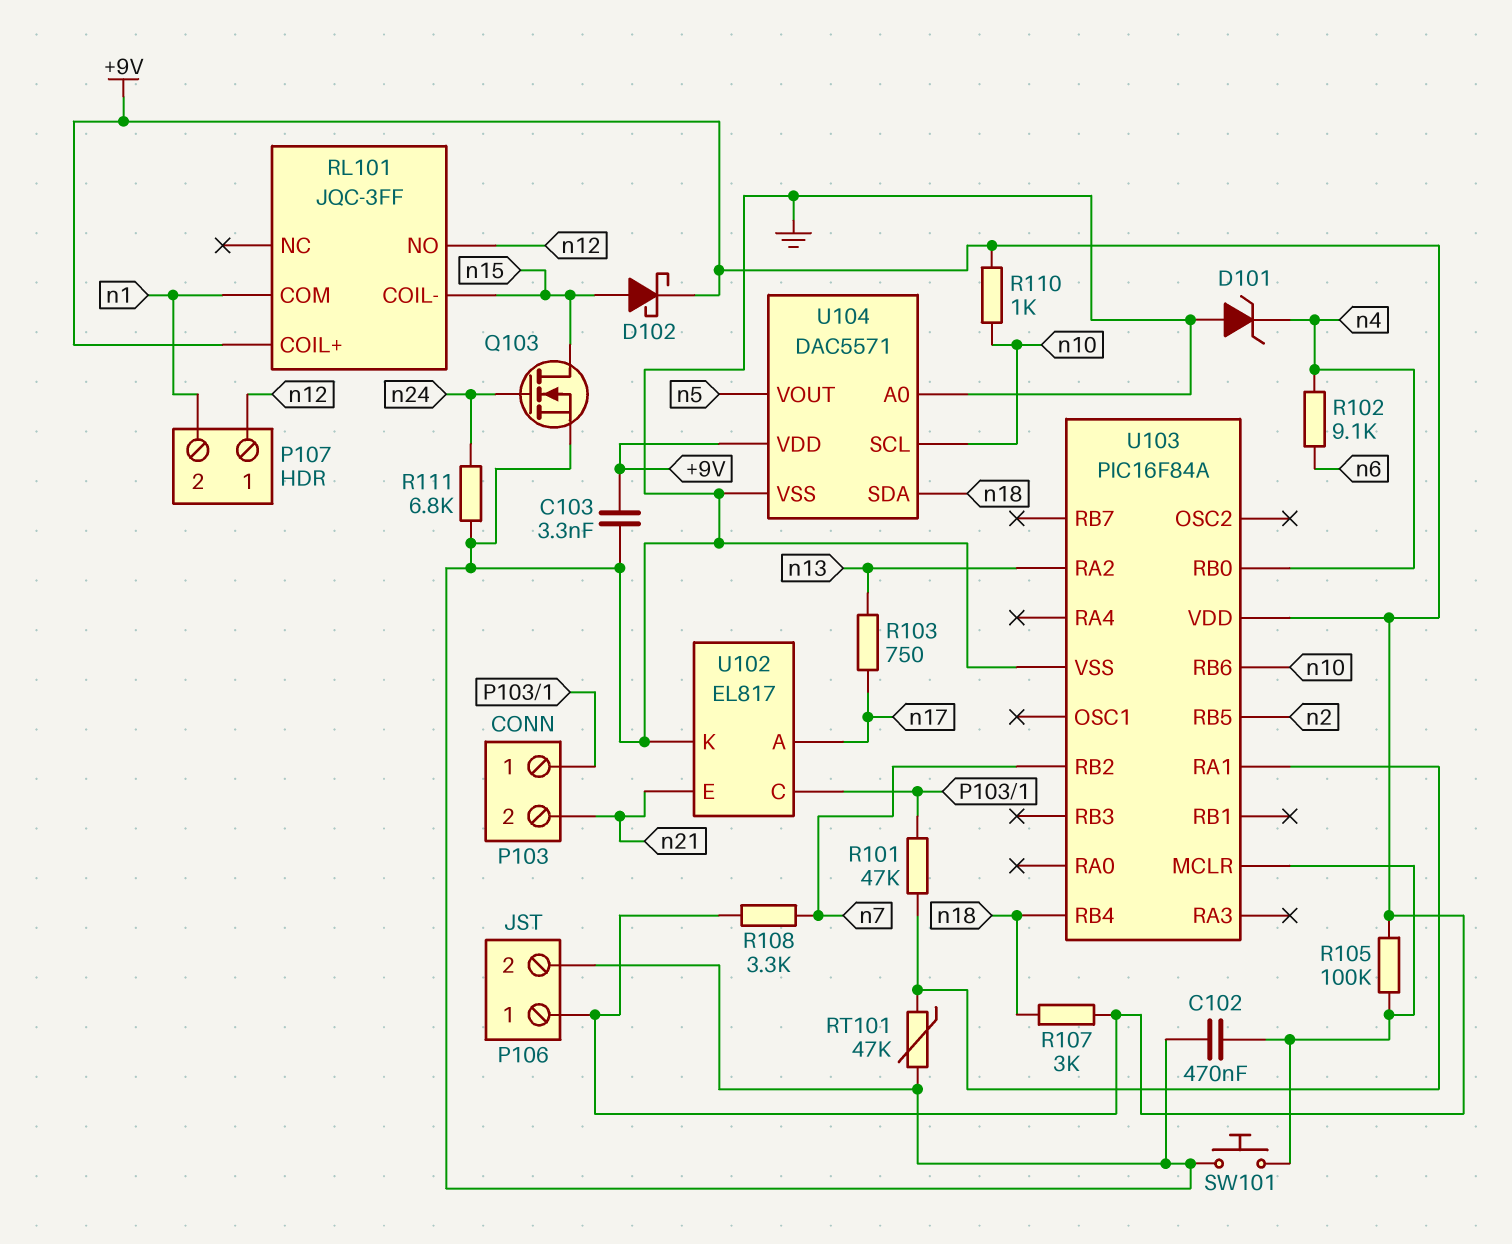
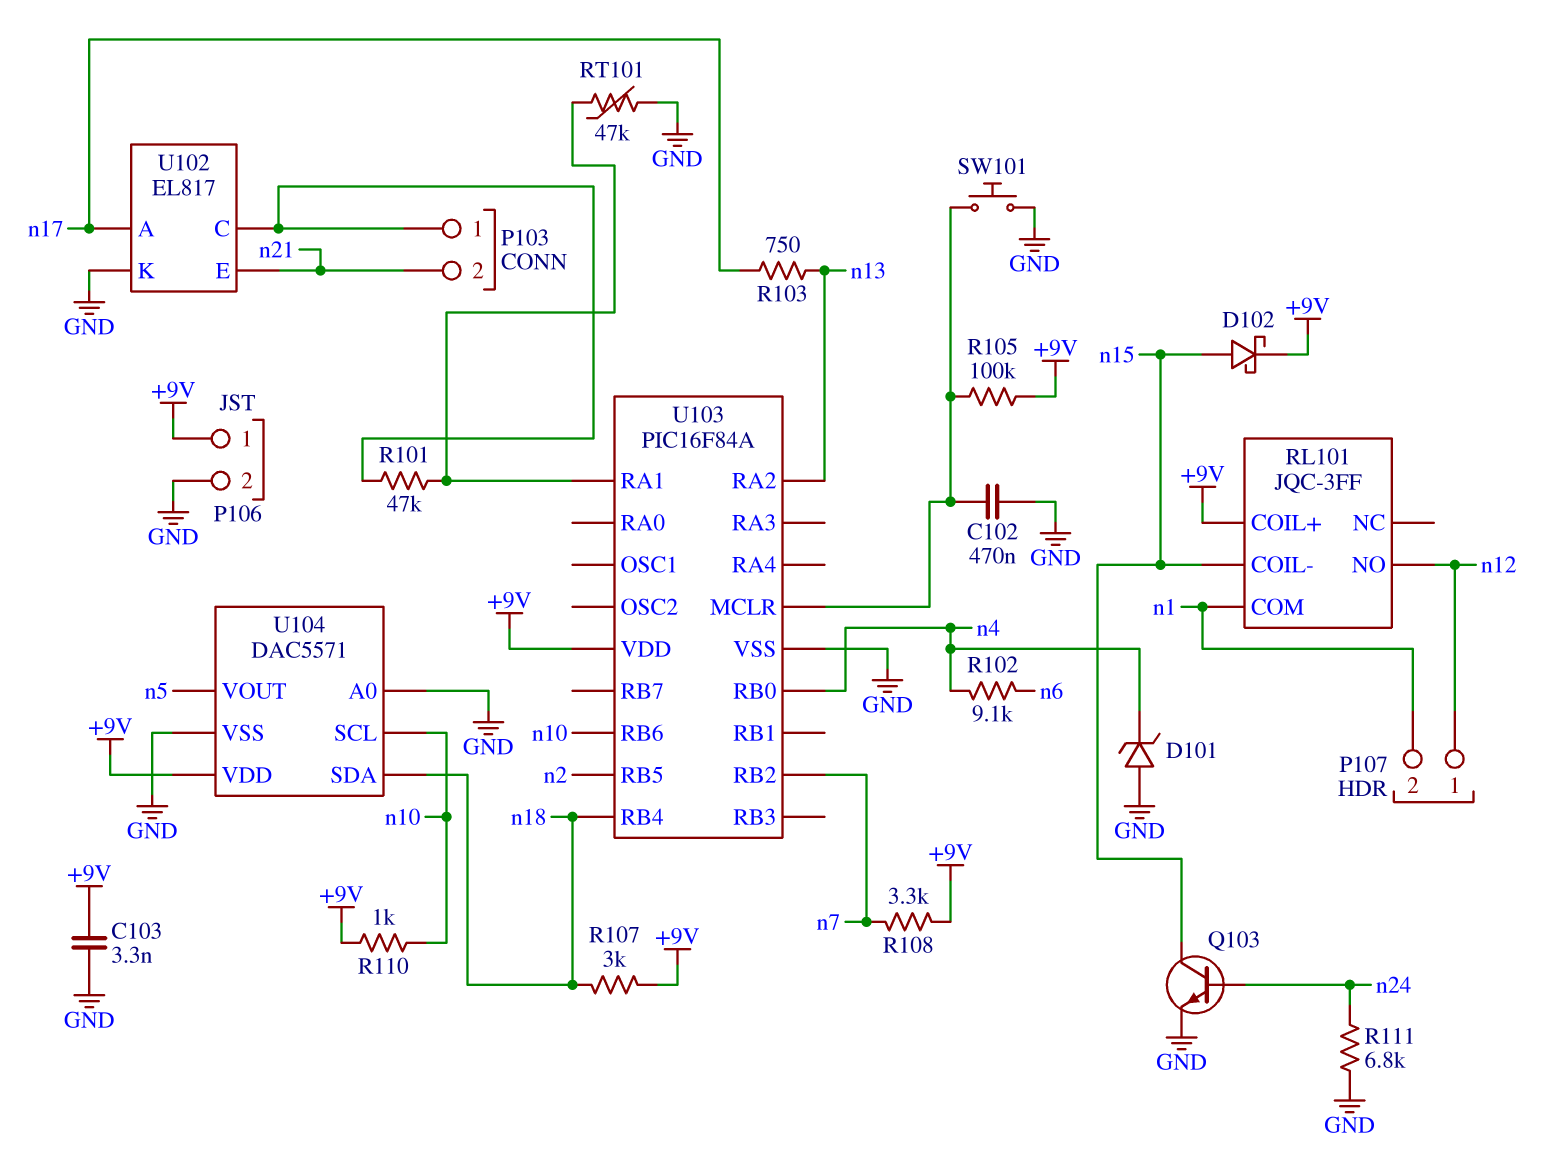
Q103: NMOS (G n24, D n15, S GND) -> NPN (B n24, C n15, E GND)

